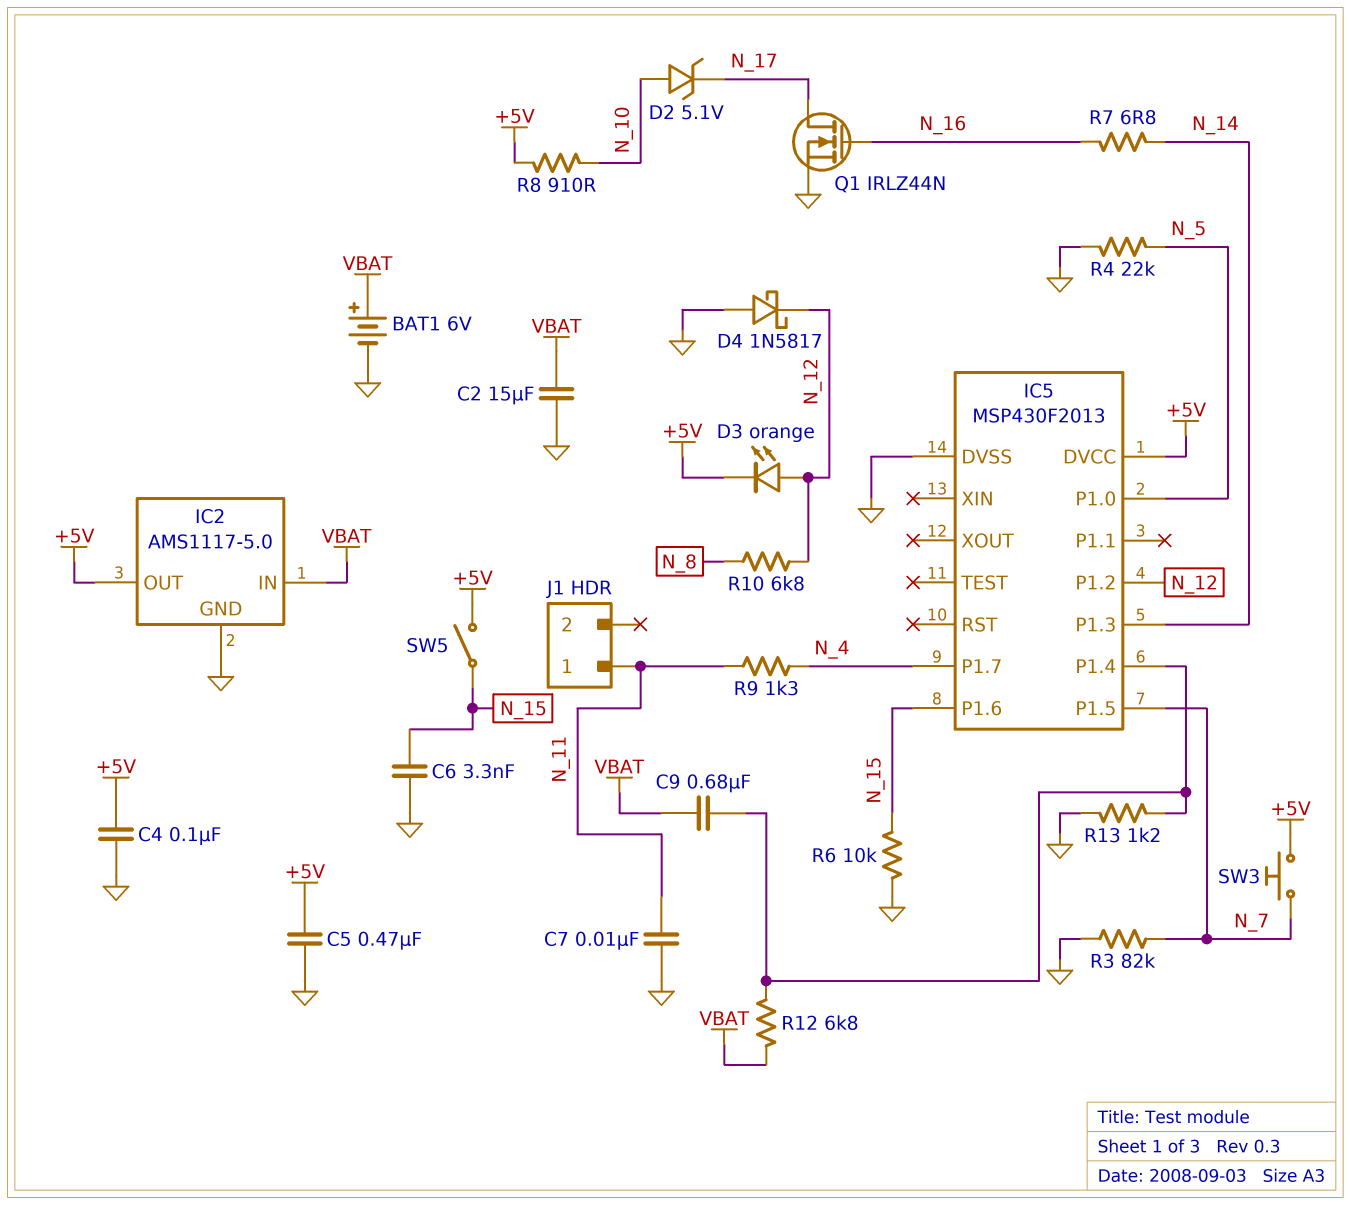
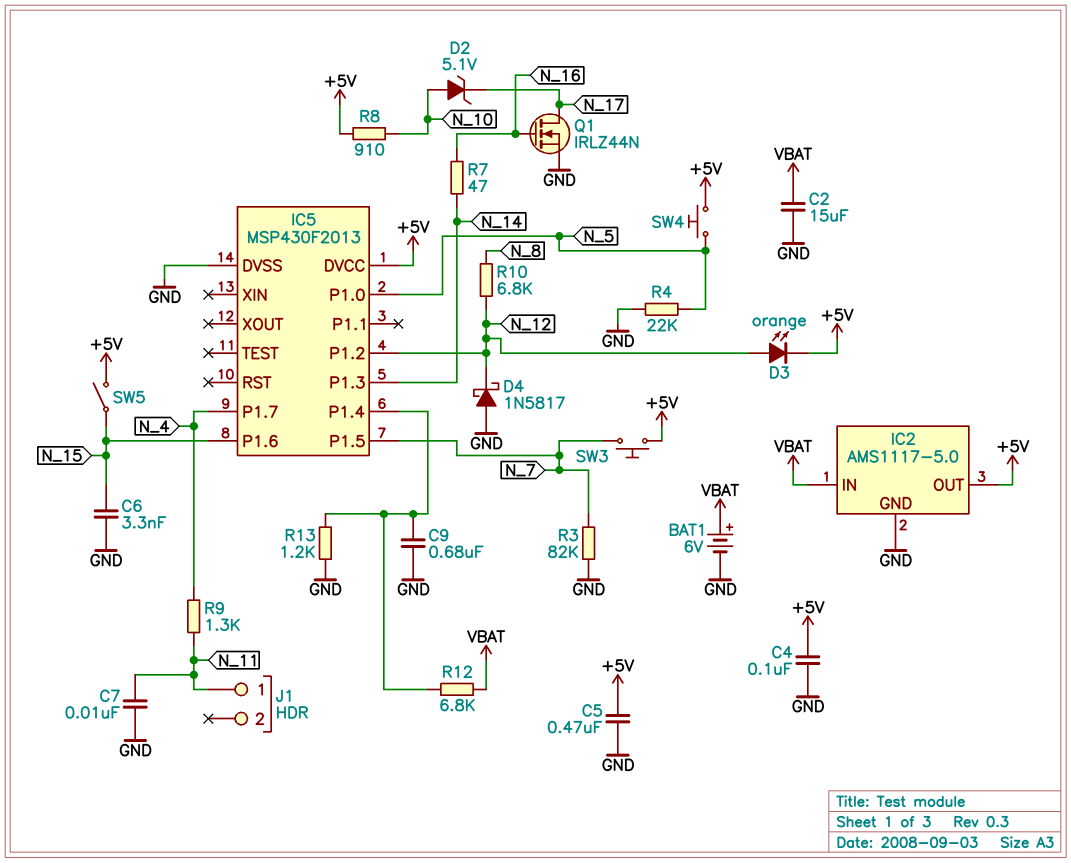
C9: 680nF (IC5/P1.4, VBAT) -> 680nF (GND, IC5/P1.4)
R6: 10k (GND, N_15) -> none
R7: 6.8 (N_14, N_16) -> 47 (N_14, N_16)
SW4: none -> button (+5V, N_5)

